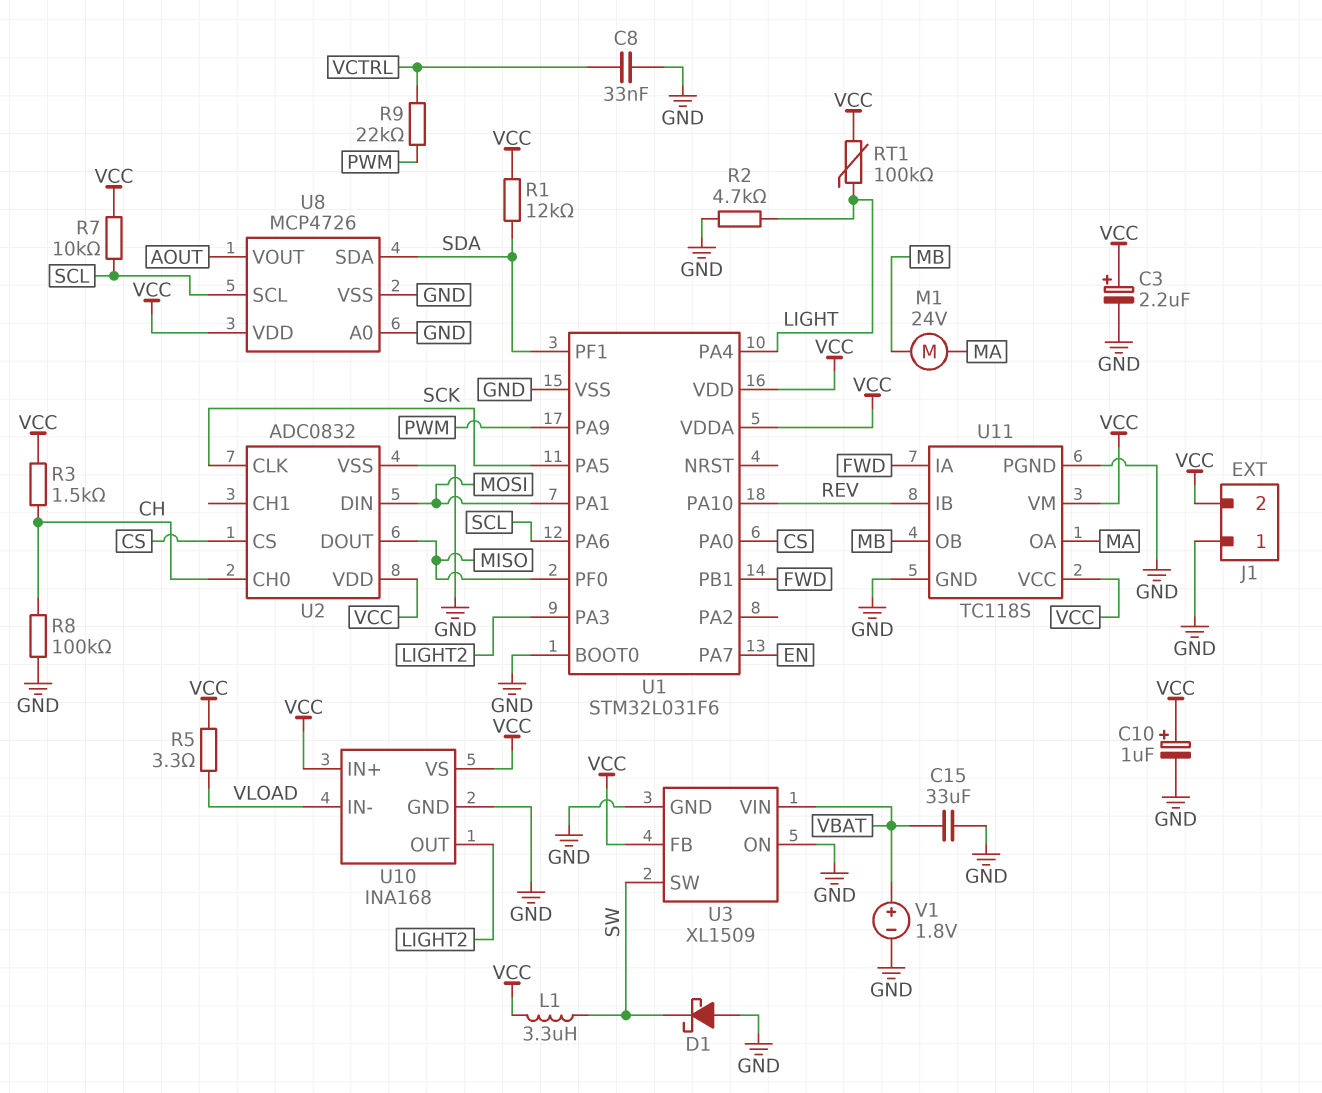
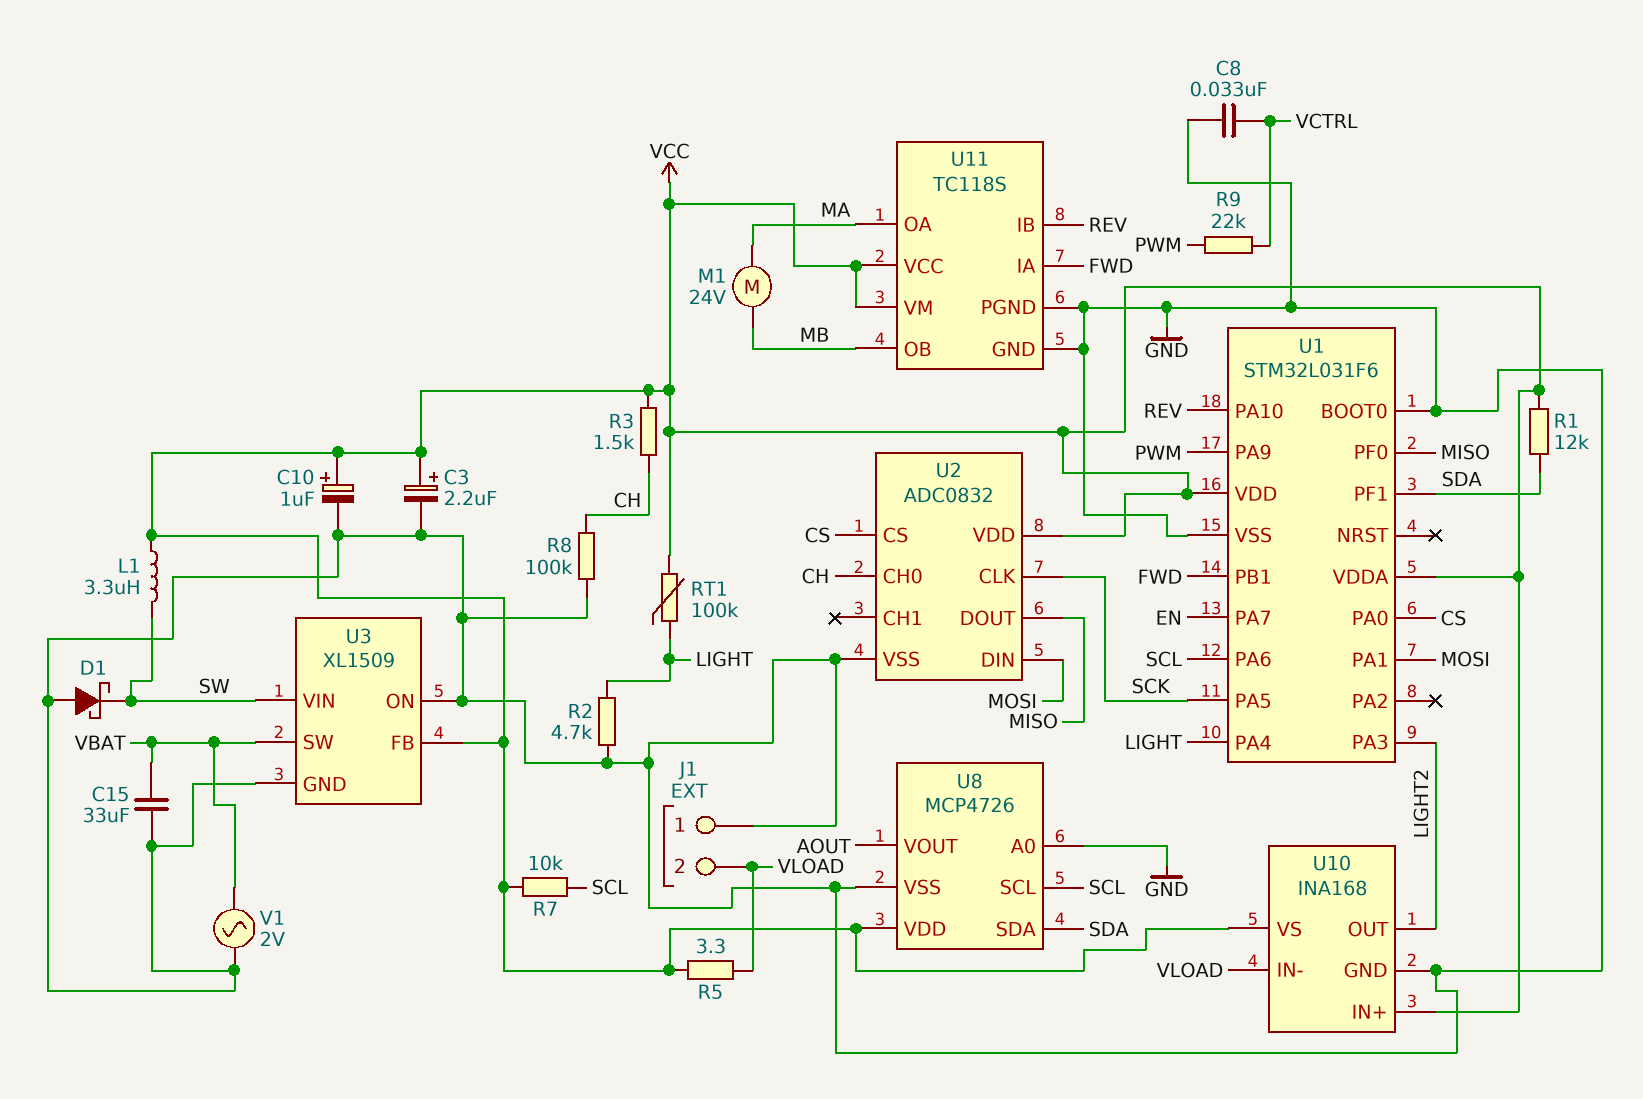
J1 pin 2: VCC -> VLOAD
U3 pin SW: SW -> VBAT
U3 pin VIN: VBAT -> SW
V1: 1.8V (plus VBAT, minus GND) -> AC 2V (GND, VBAT)

